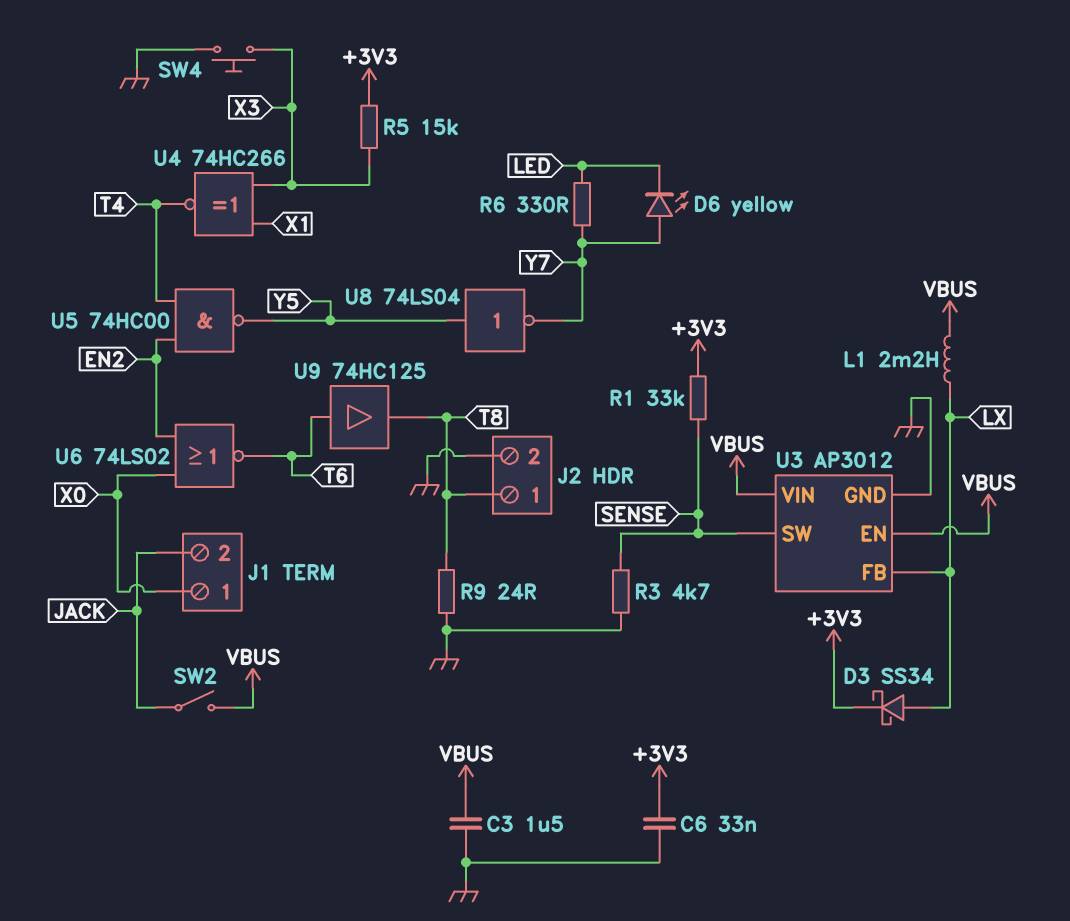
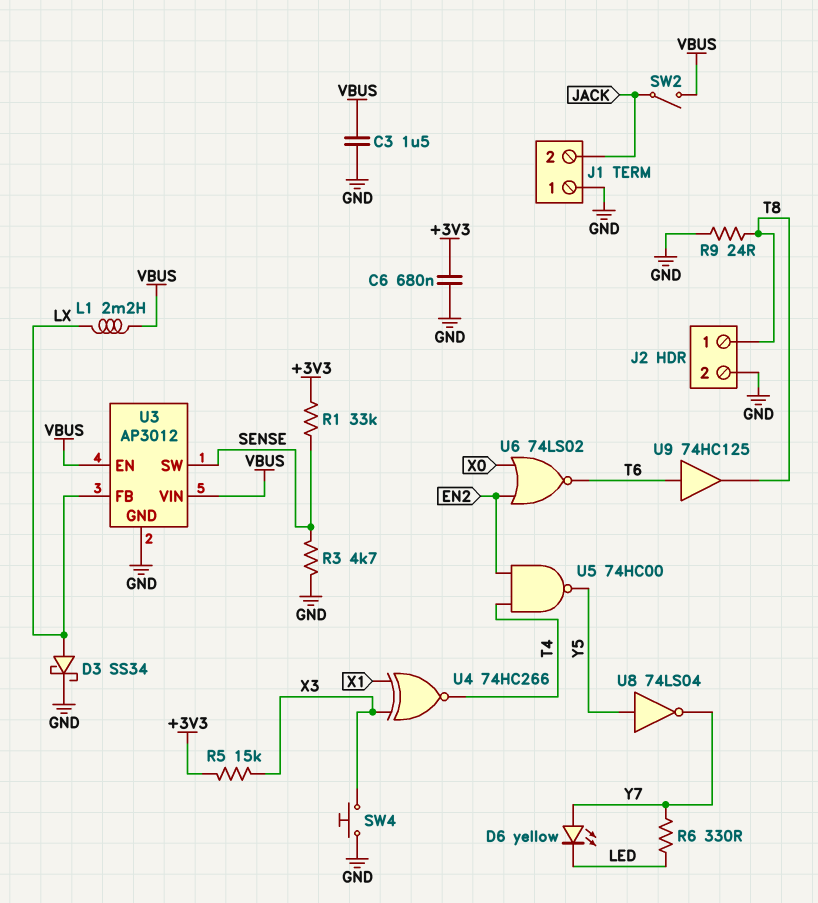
C6: 33nF (+3V3, GND) -> 680nF (+3V3, GND)
D3: schottky SS34 (A LX, K +3V3) -> schottky SS34 (A LX, K GND)
J1 pin 1: X0 -> GND

